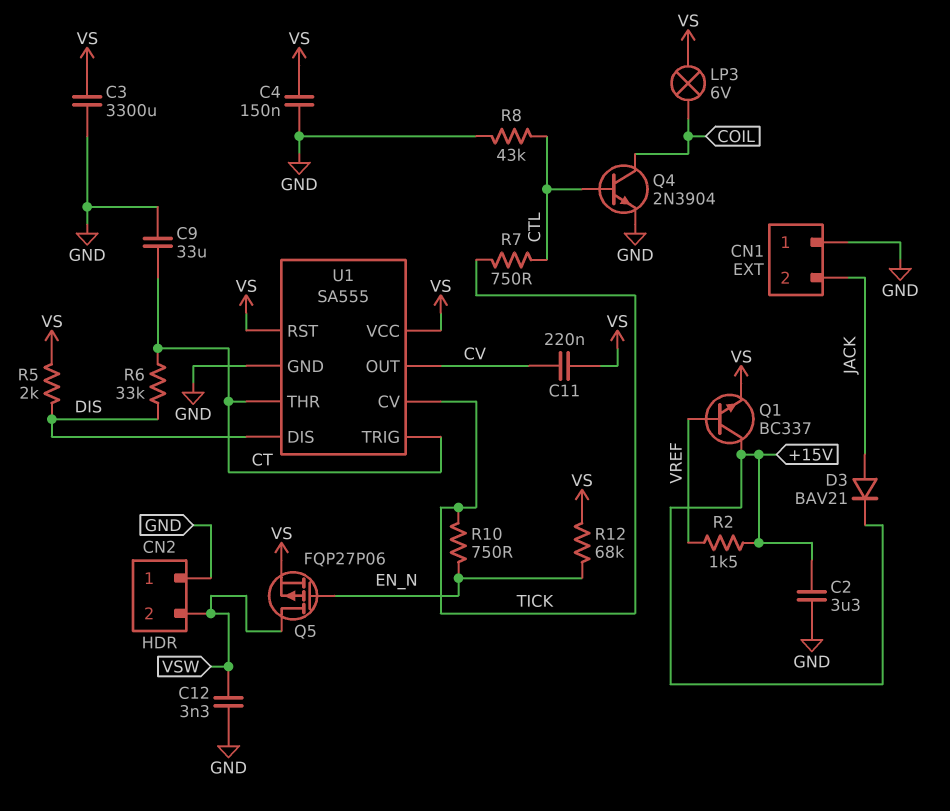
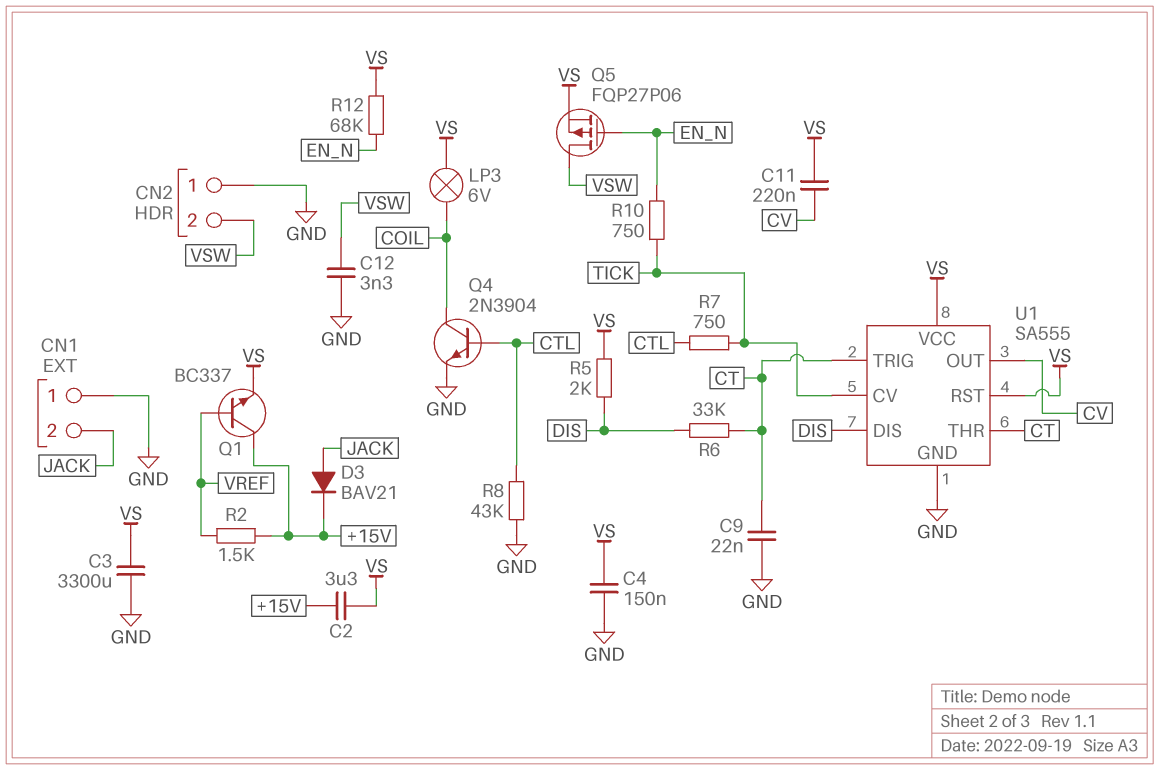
C2: 3.3uF (+15V, GND) -> 3.3uF (+15V, VS)
C9: 33uF (CT, GND) -> 22nF (CT, GND)

